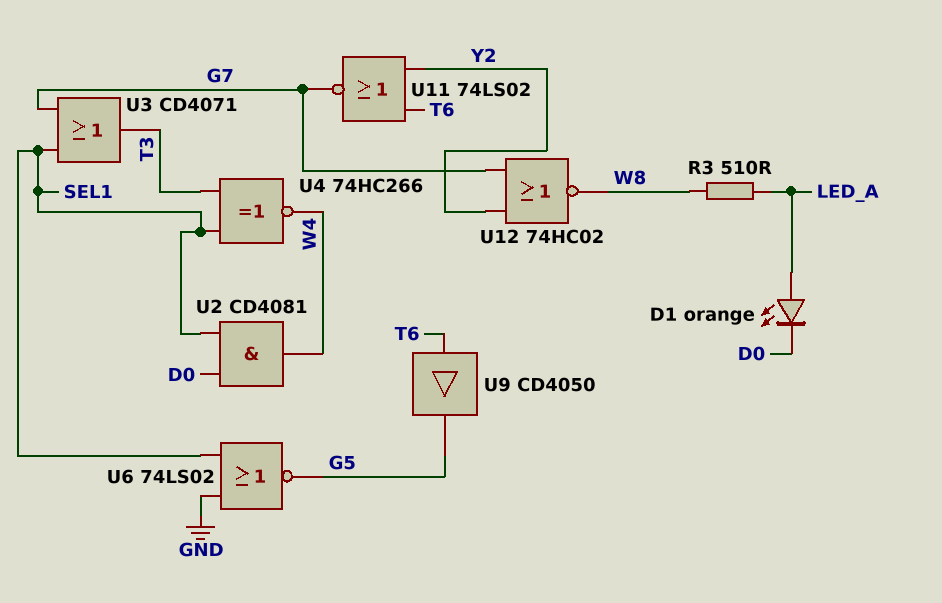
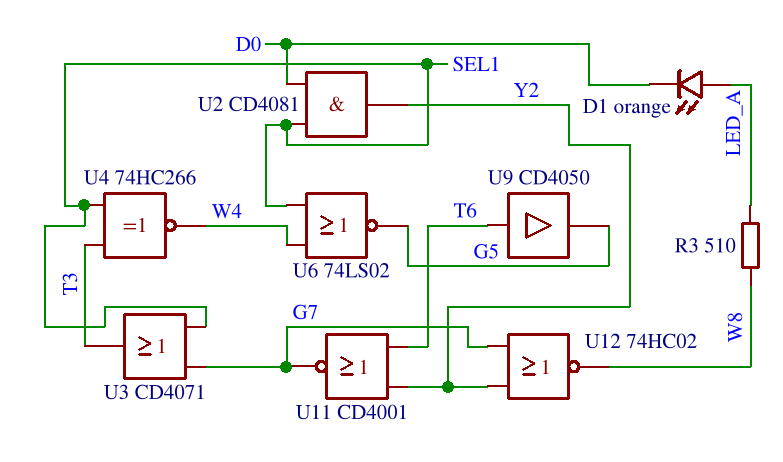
U2: AND CD4081 (in D0, in SEL1, out W4) -> AND CD4081 (in D0, in SEL1, out Y2)
U6: NOR 74LS02 (in GND, in SEL1, out G5) -> NOR 74LS02 (in SEL1, in W4, out G5)
U11: NOR 74LS02 (in T6, in Y2, out G7) -> NOR CD4001 (in T6, in Y2, out G7)

